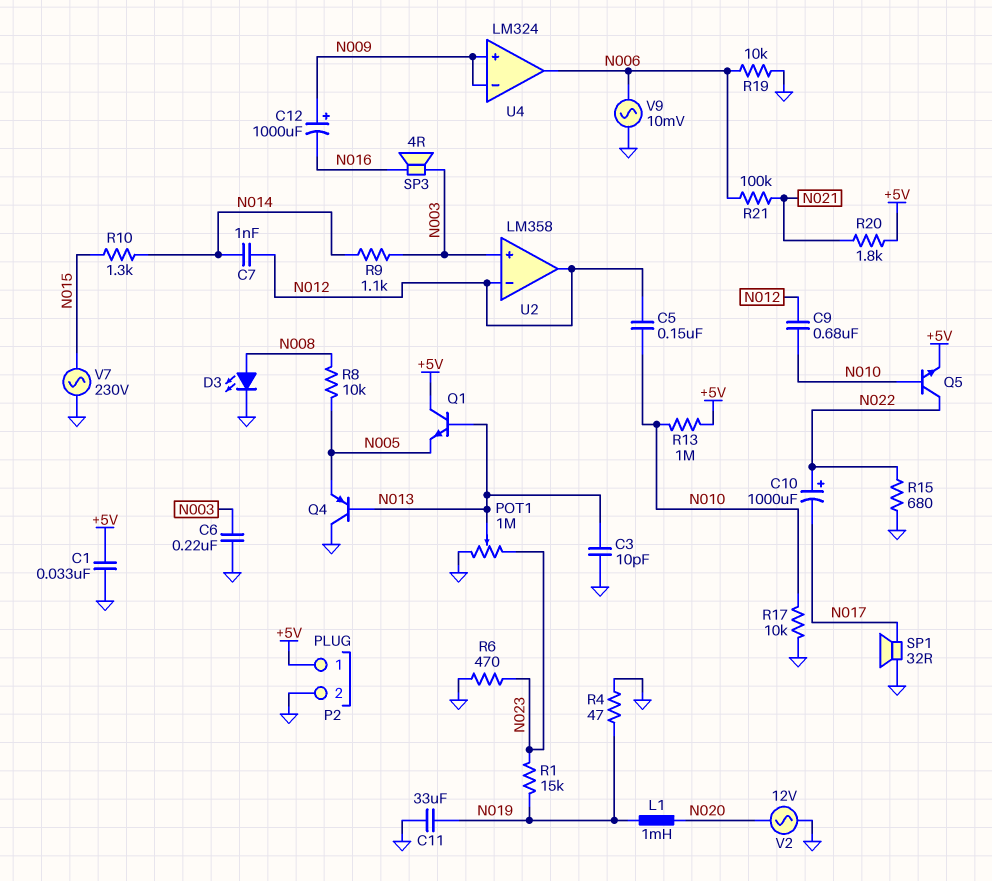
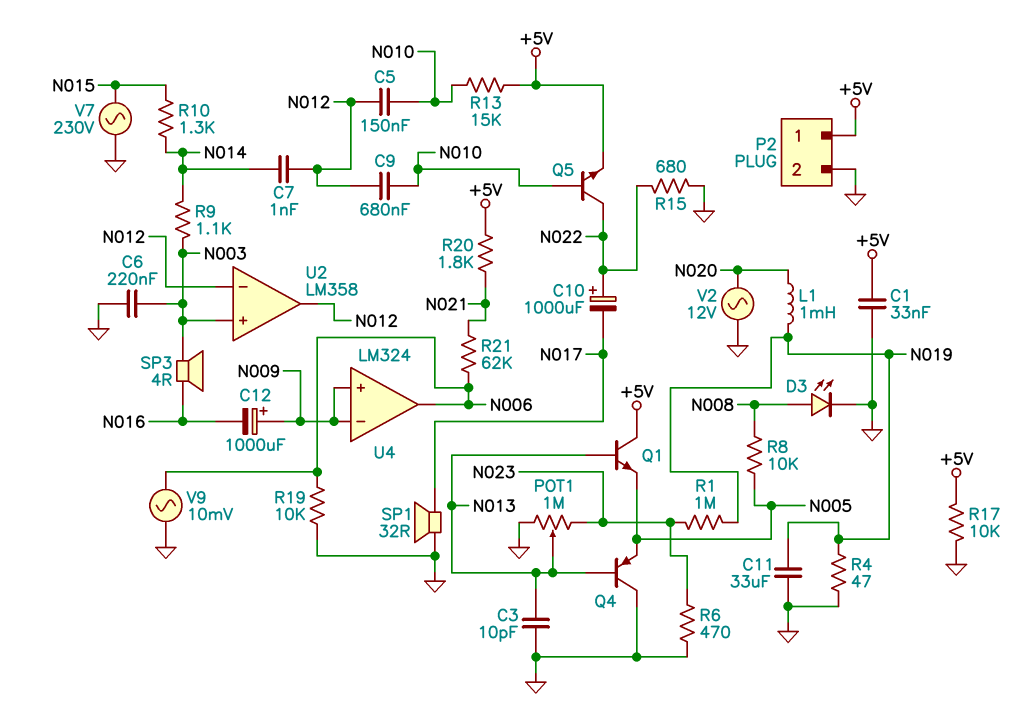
R1: 15k (N019, N023) -> 1M (N019, N023)
R13: 1M (+5V, N010) -> 15k (+5V, N010)
R17: 10k (GND, N010) -> 10k (+5V, GND)
R21: 100k (N006, N021) -> 62k (N006, N021)

